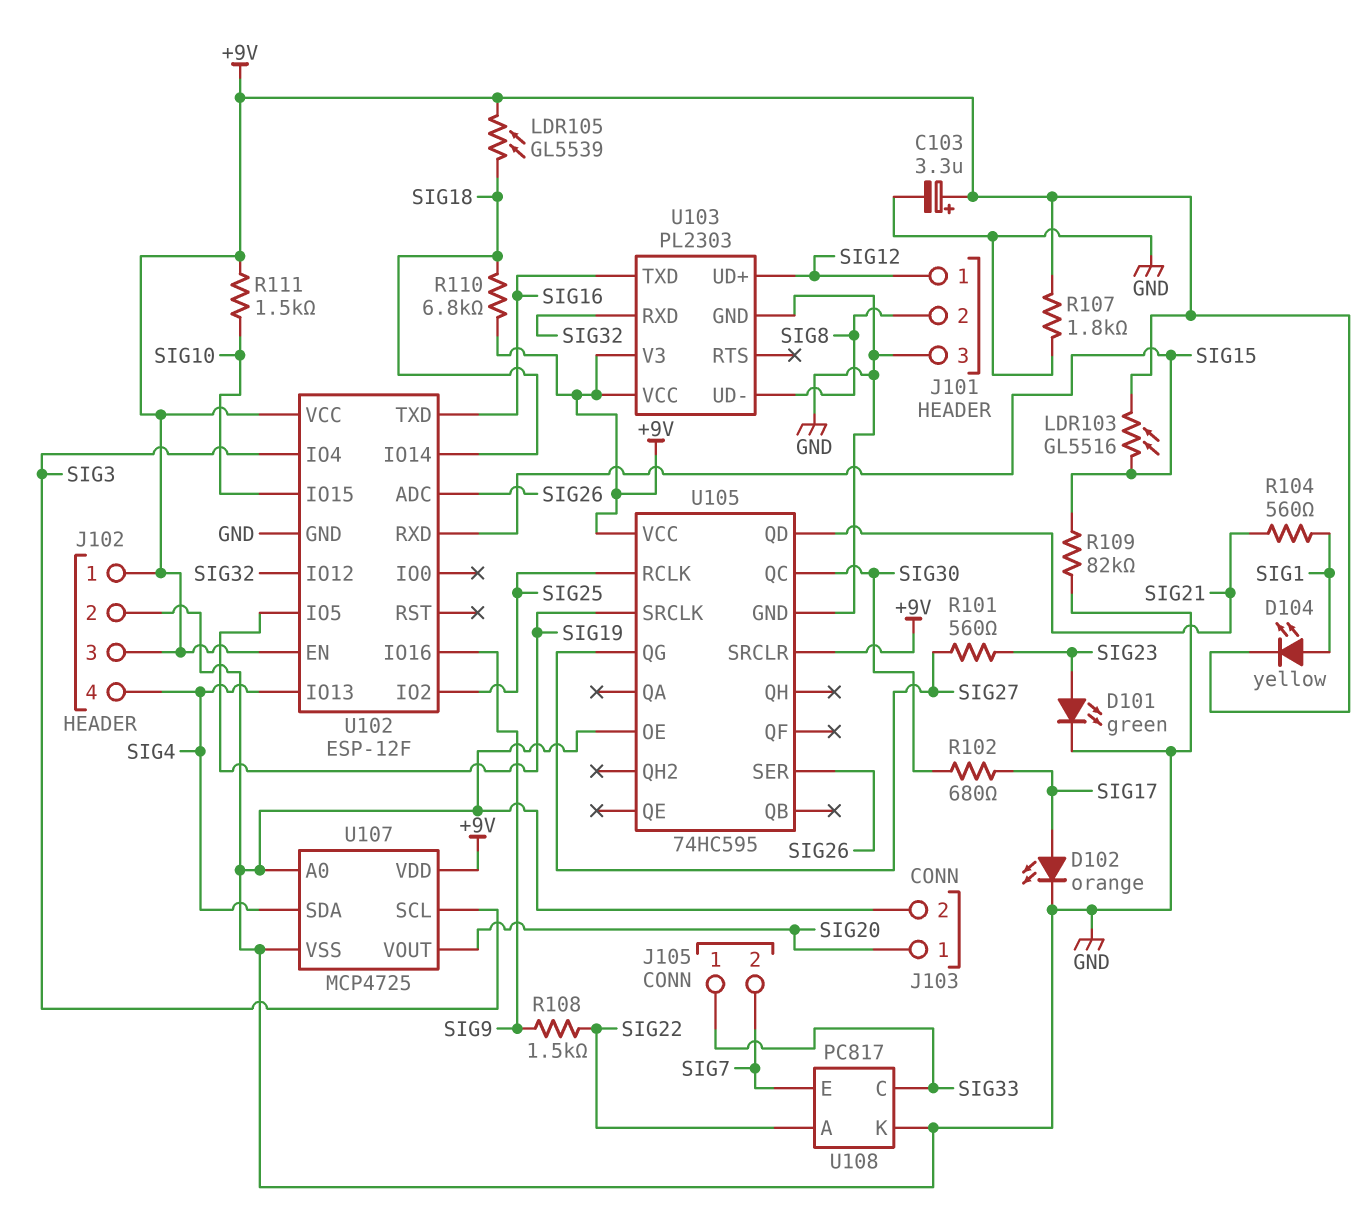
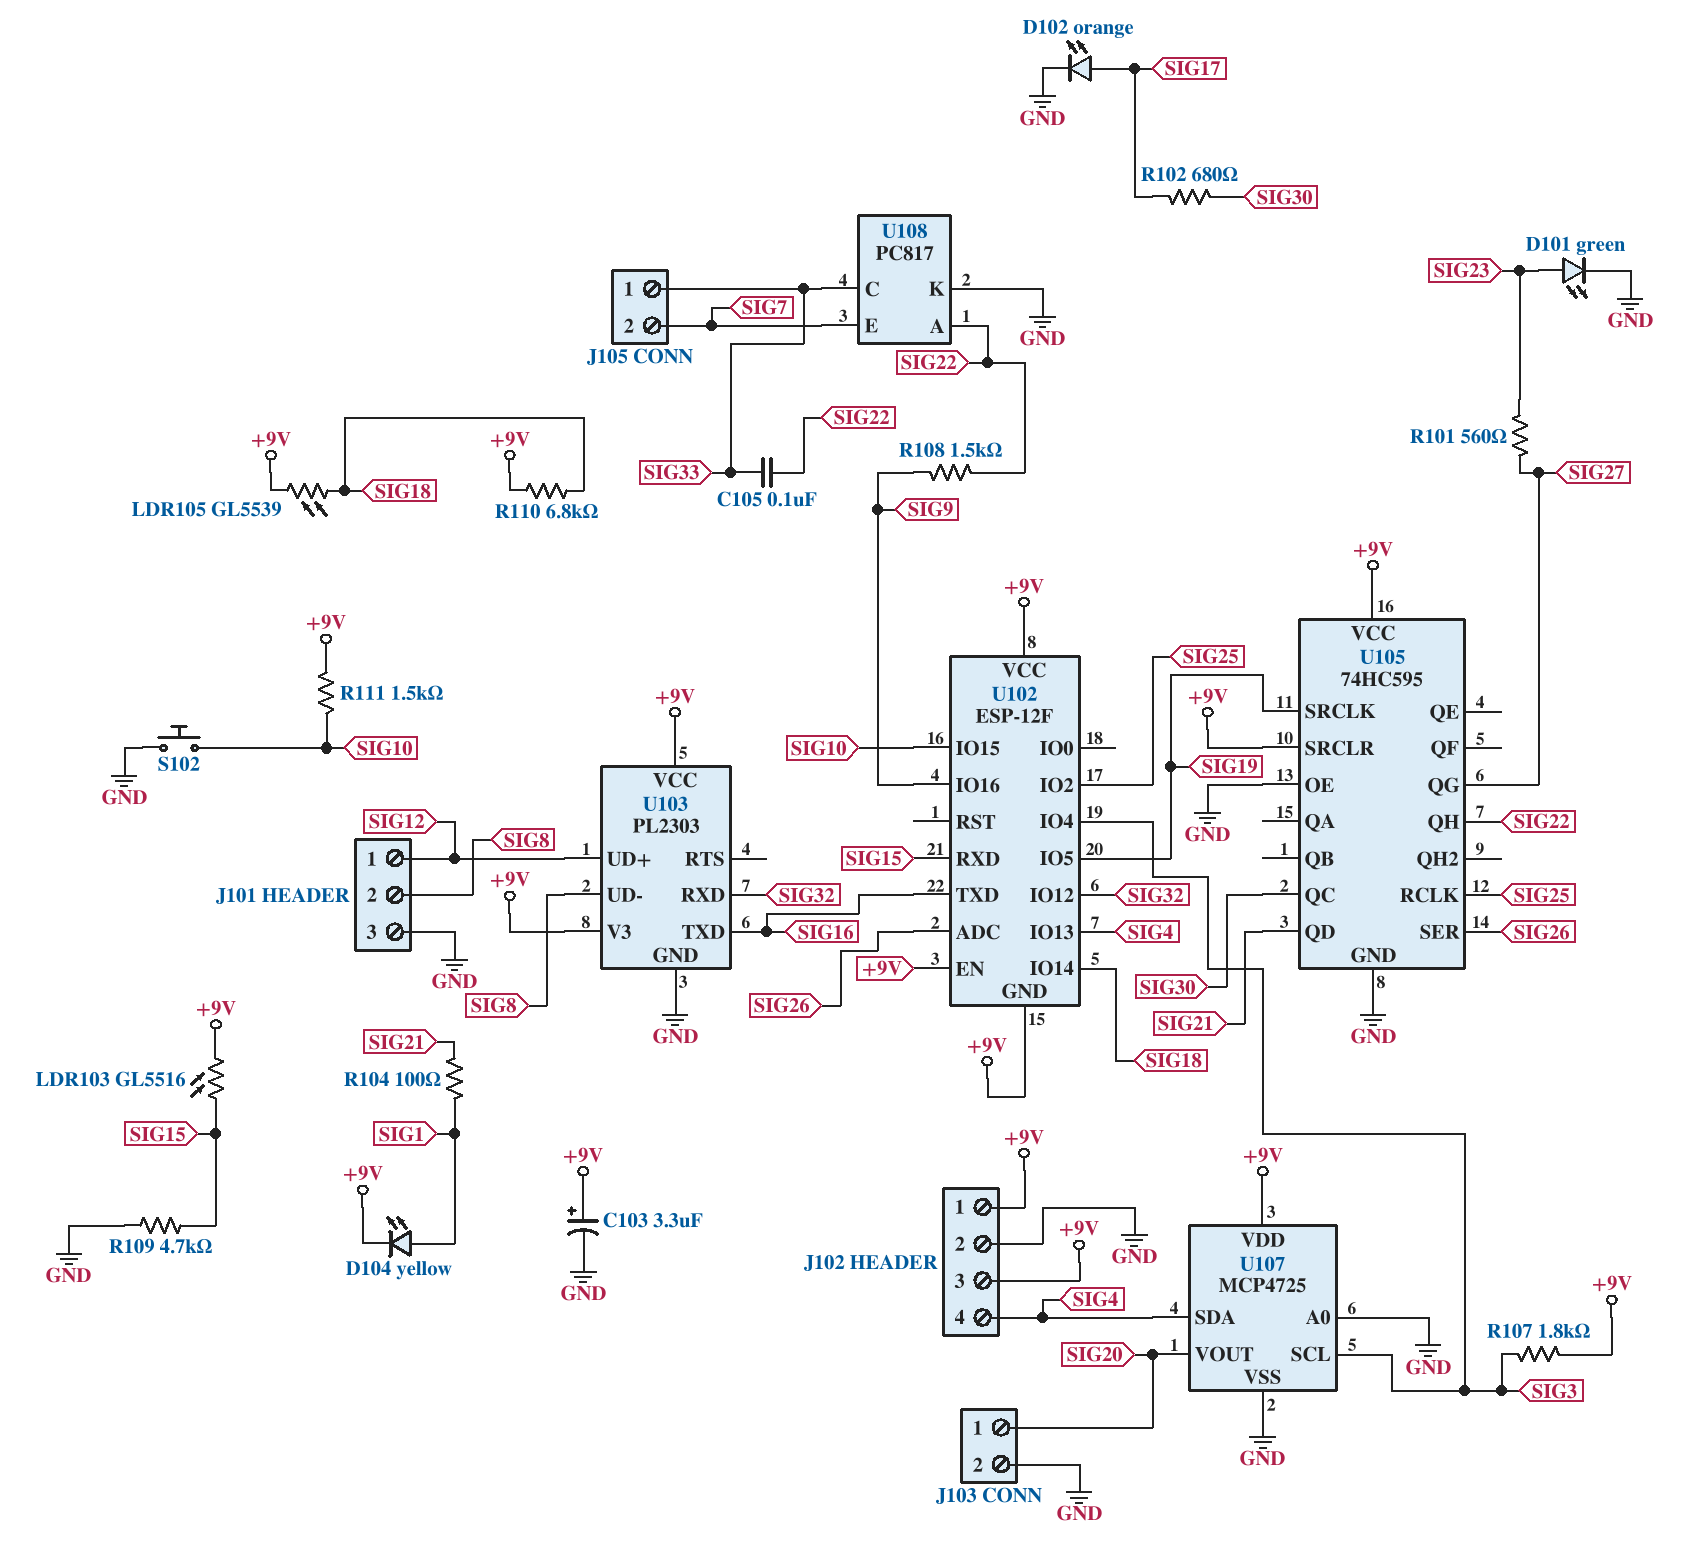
C105: none -> 100nF (SIG22, SIG33)
R104: 560 (SIG1, SIG21) -> 100 (SIG1, SIG21)
R107: 1.8k (+9V, GND) -> 1.8k (+9V, SIG3)
R109: 82k (GND, SIG15) -> 4.7k (GND, SIG15)
S102: none -> button (GND, SIG10)
U102 pin GND: GND -> +9V
U105 pin QH: none -> SIG22

